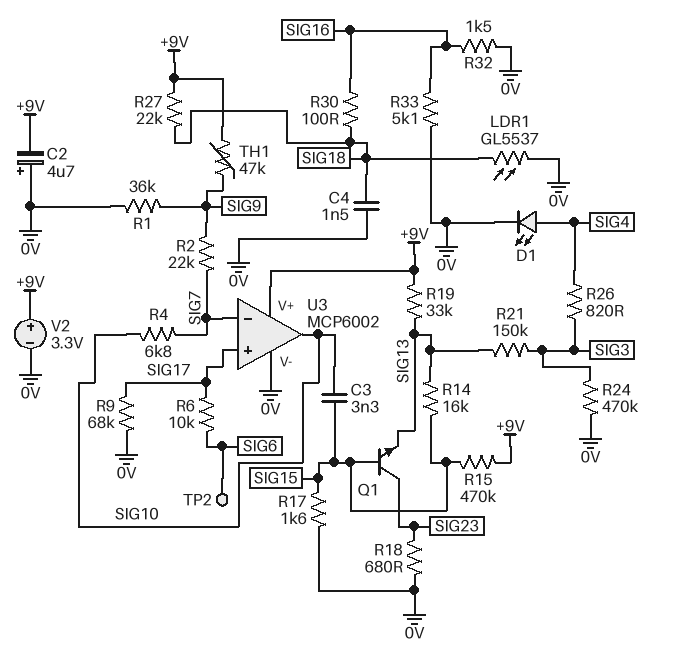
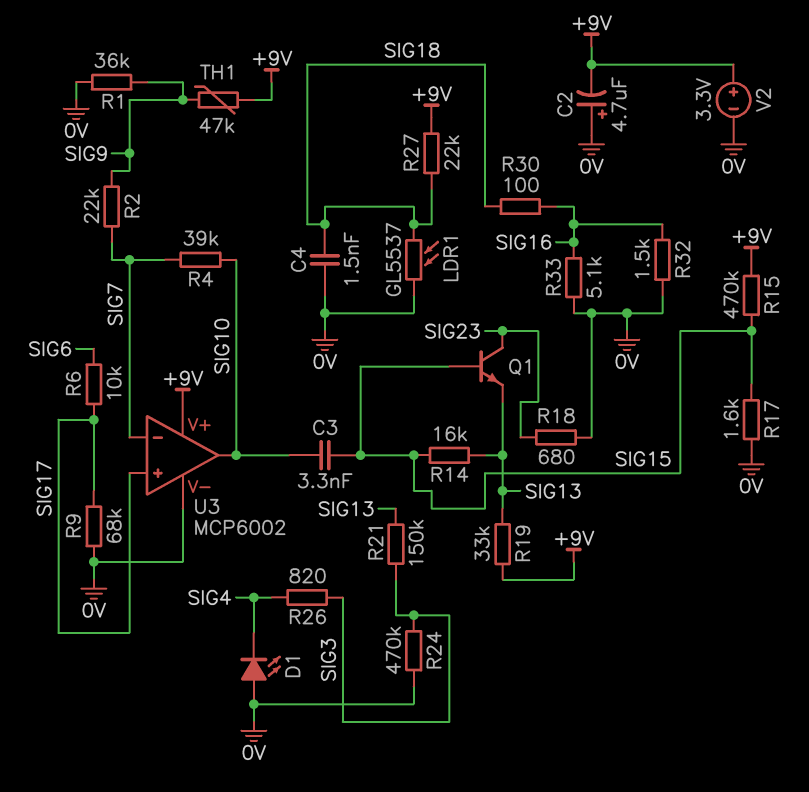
D1: LED (A SIG4, K 0V) -> LED (A 0V, K SIG4)
R4: 6.8k (SIG7, SIG10) -> 39k (SIG7, SIG10)
TP2: test point (SIG6) -> none

